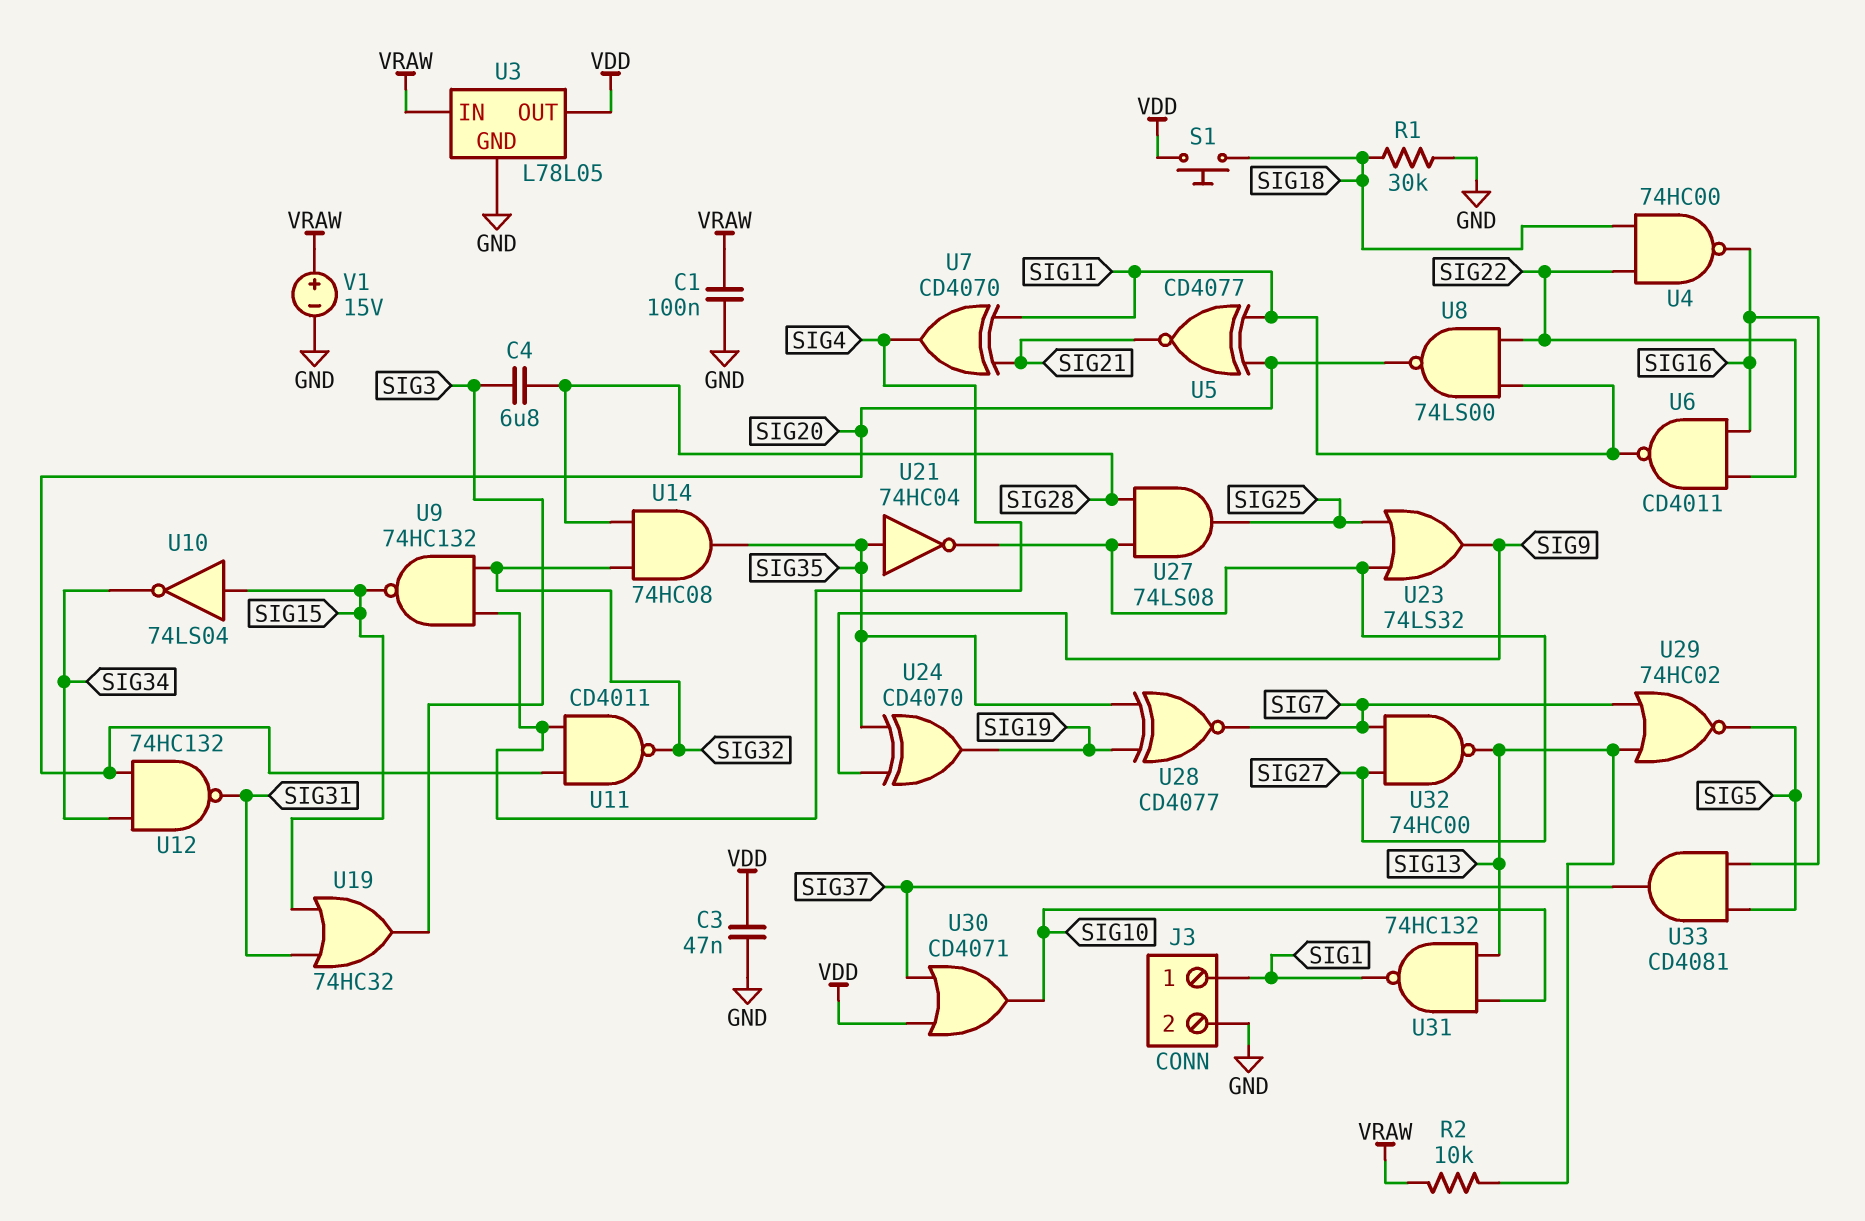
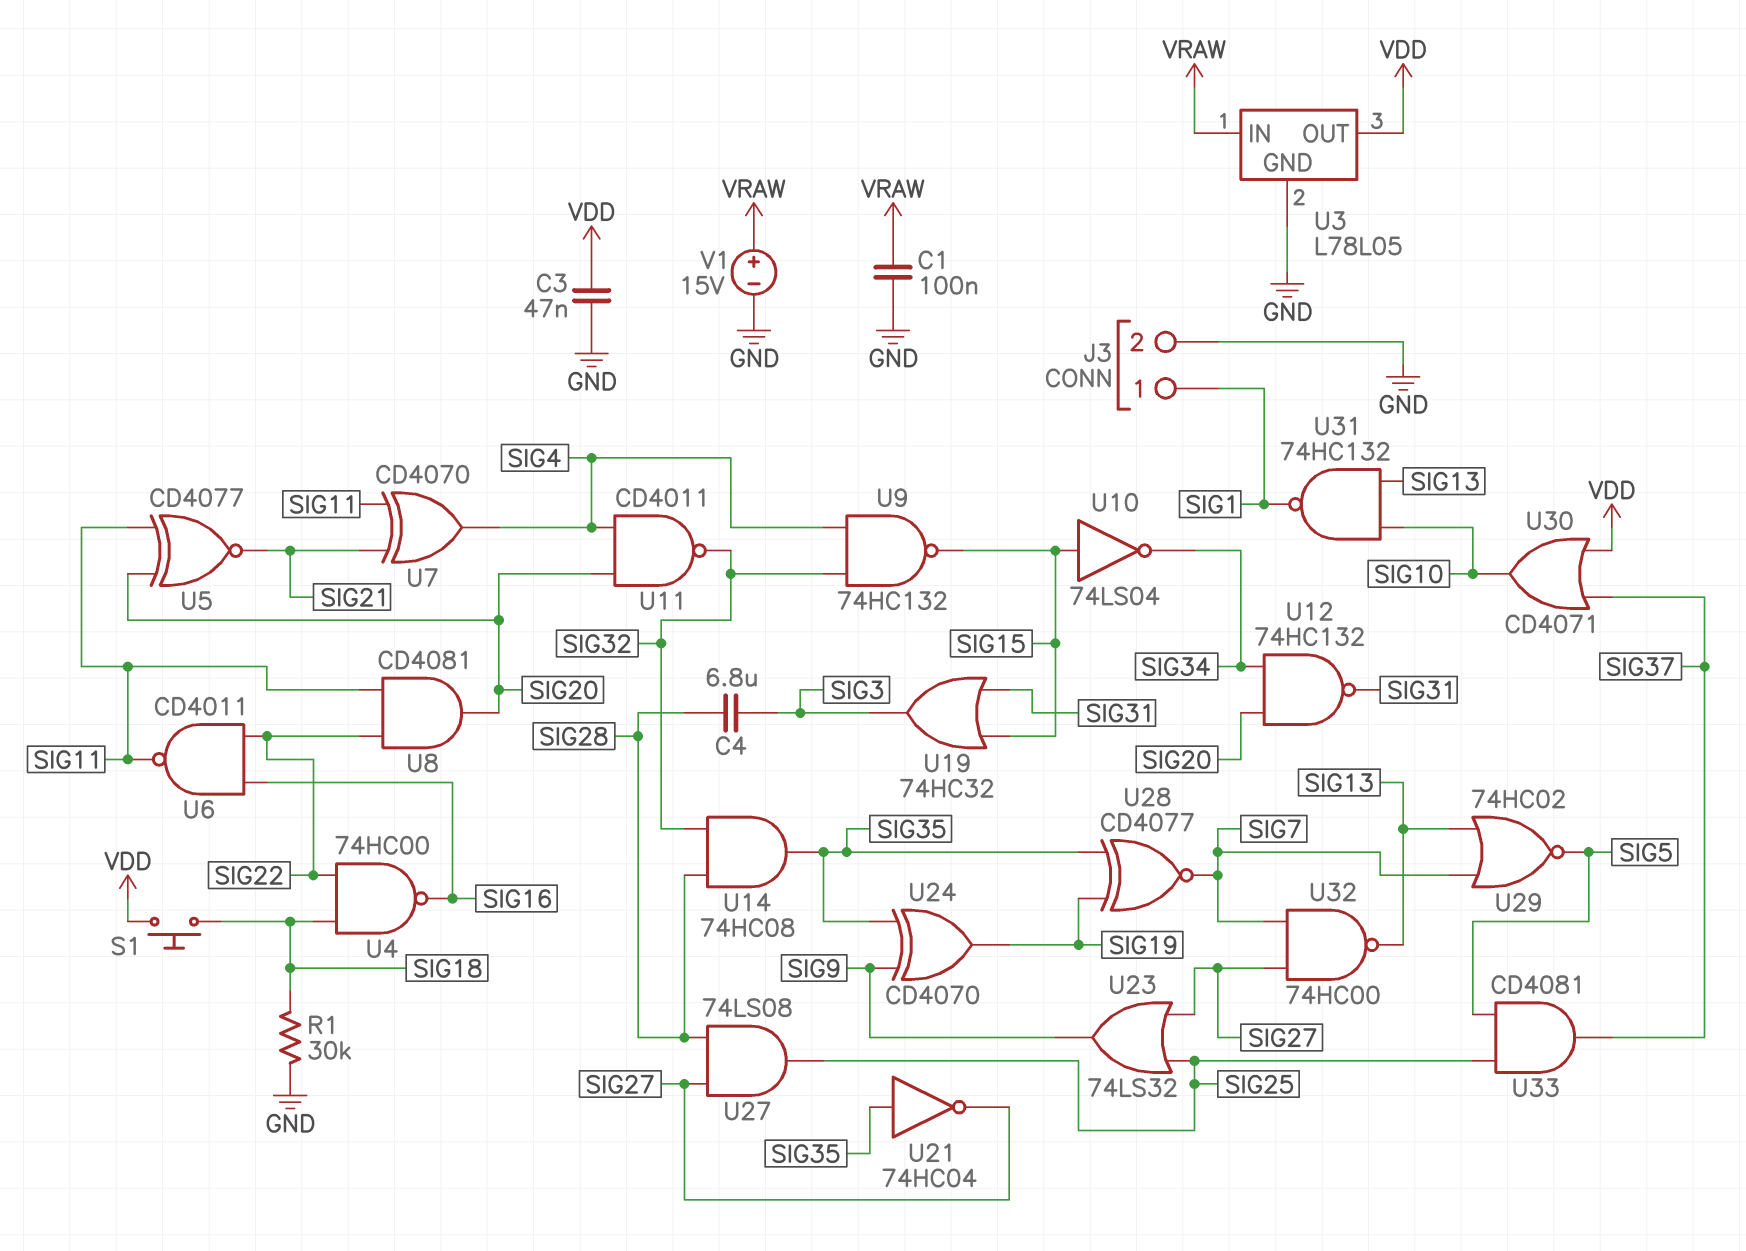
R2: 10k (SIG13, VRAW) -> none
U8: NAND 74LS00 (in SIG11, in SIG22, out SIG20) -> AND CD4081 (in SIG11, in SIG22, out SIG20)
U33: AND CD4081 (in SIG5, in SIG16, out SIG37) -> AND CD4081 (in SIG5, in SIG25, out SIG37)

